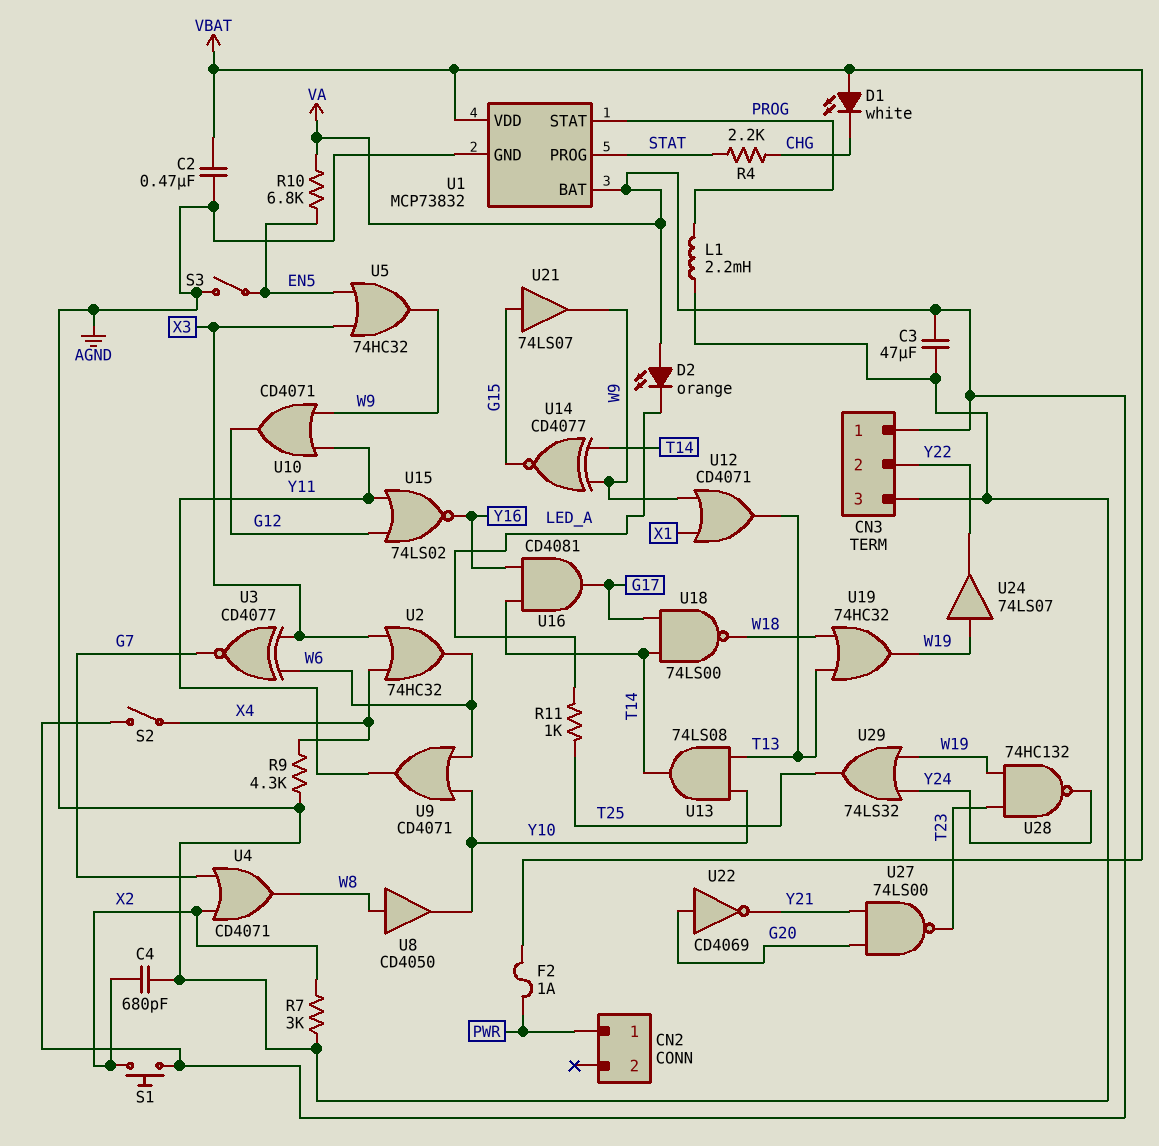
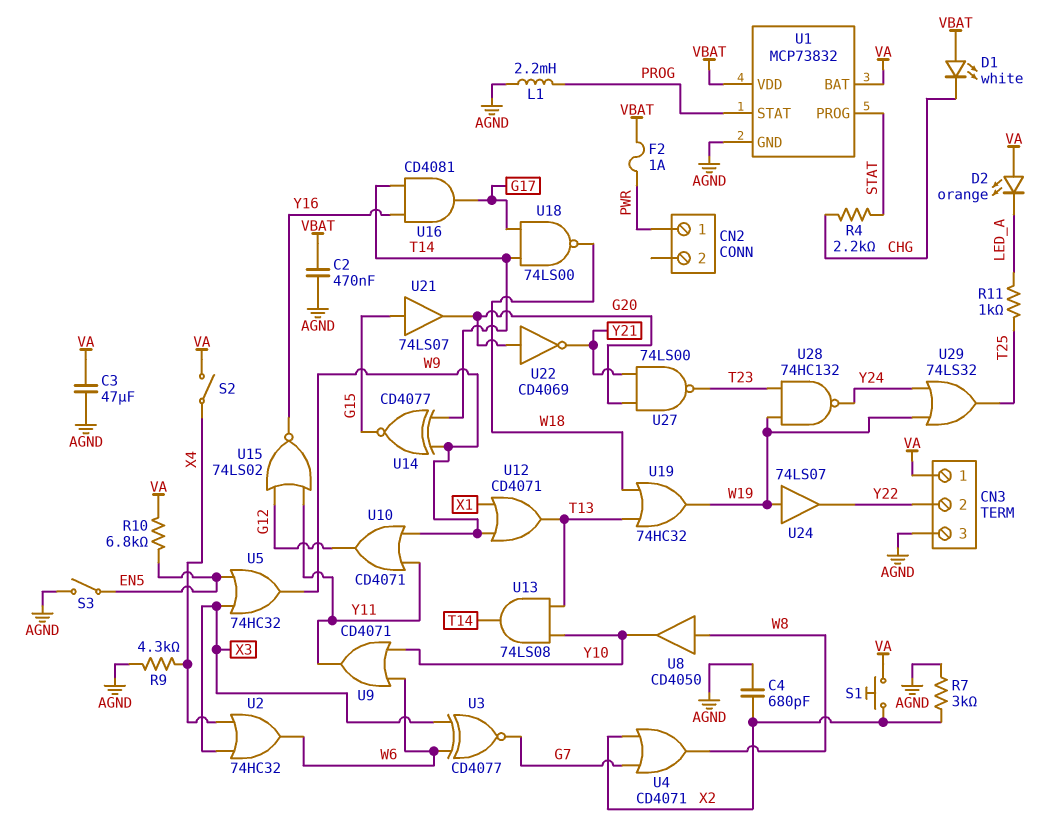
U21: buffer 74LS07 (in G15, out W9) -> buffer 74LS07 (in G15, out G20)

